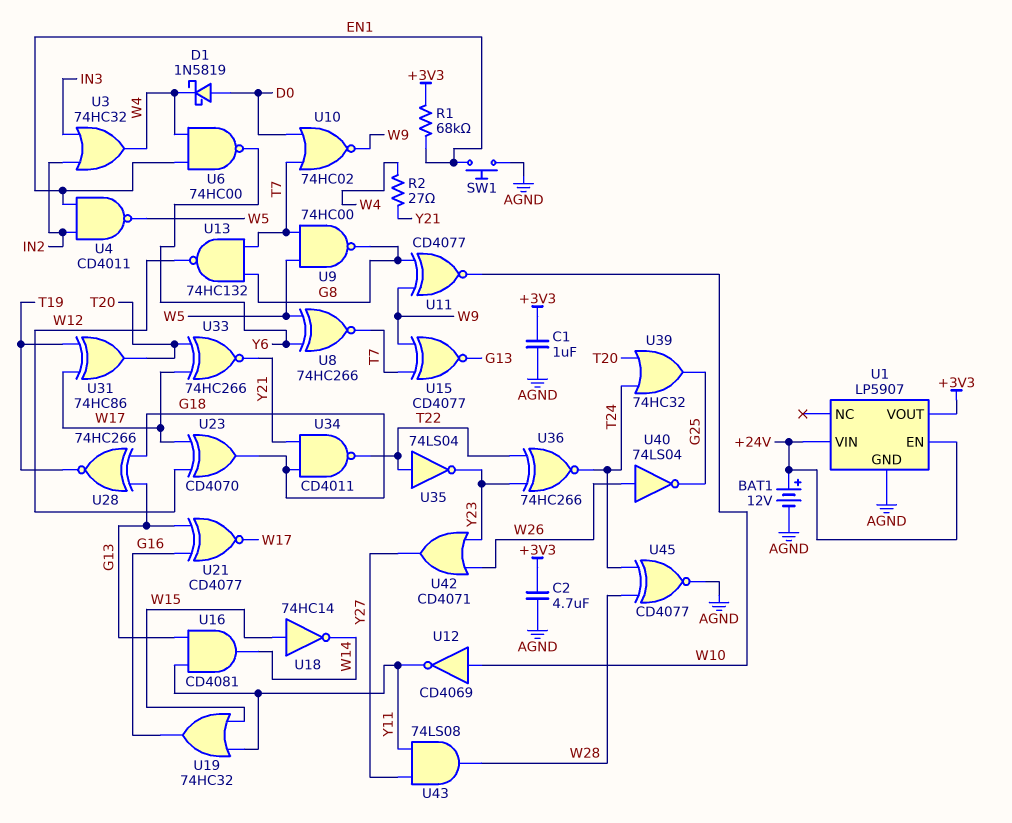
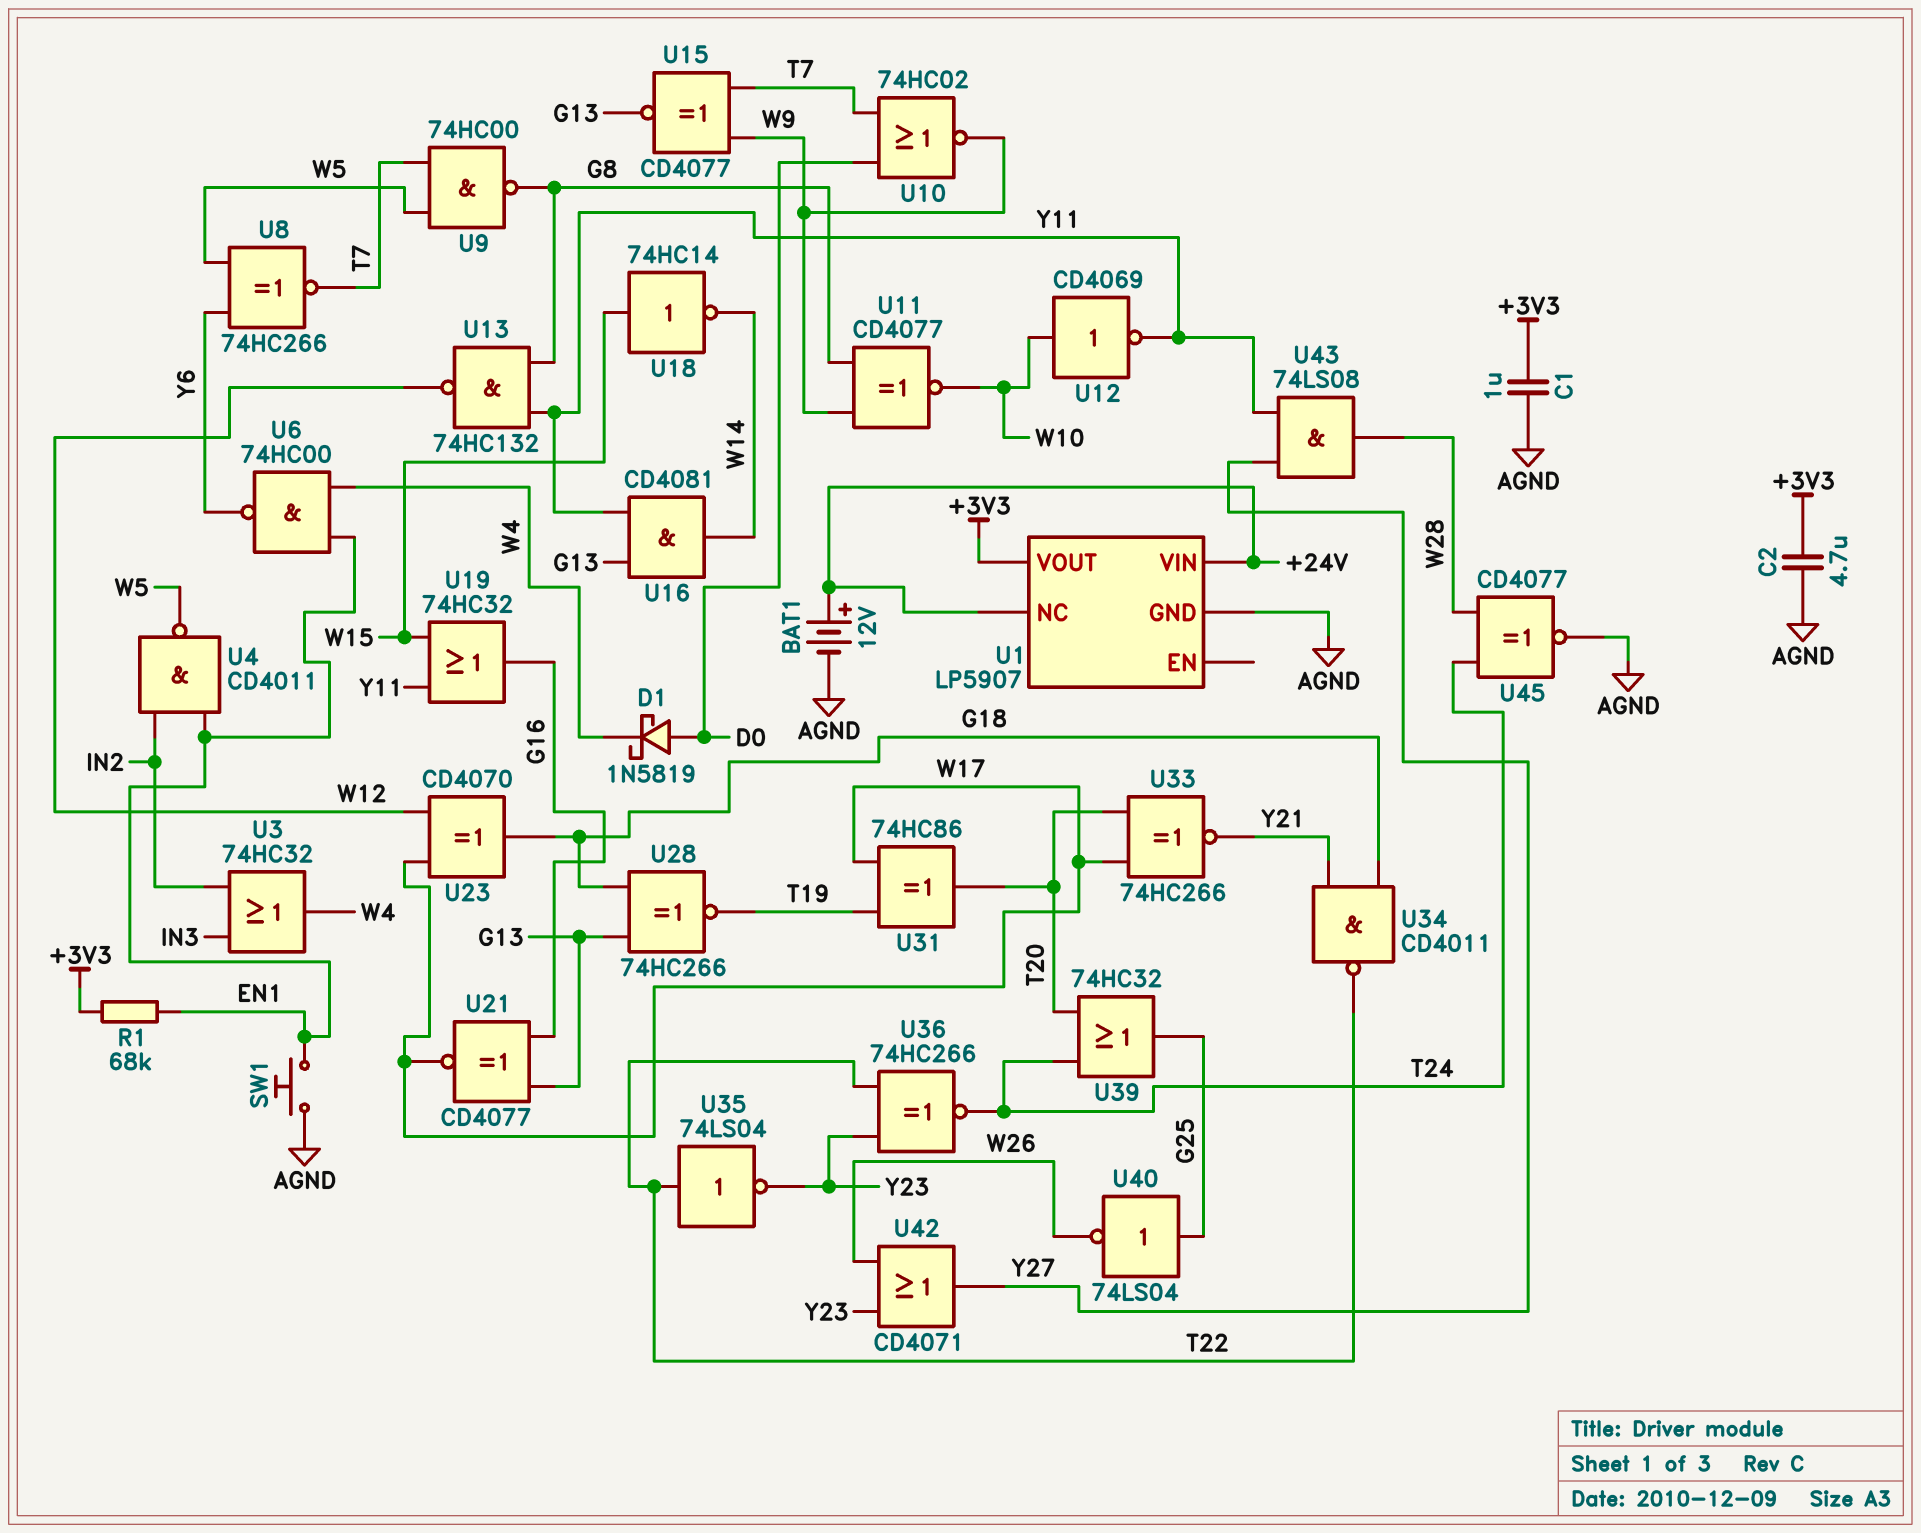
R2: 27 (W4, Y21) -> none
U1 pin EN: +24V -> none
U1 pin NC: none -> +24V
U13: NAND 74HC132 (in G8, in T7, out W12) -> NAND 74HC132 (in G8, in Y11, out W12)
U40: NOT 74LS04 (in W26, out G25) -> NOT 74LS04 (in G25, out W26)

